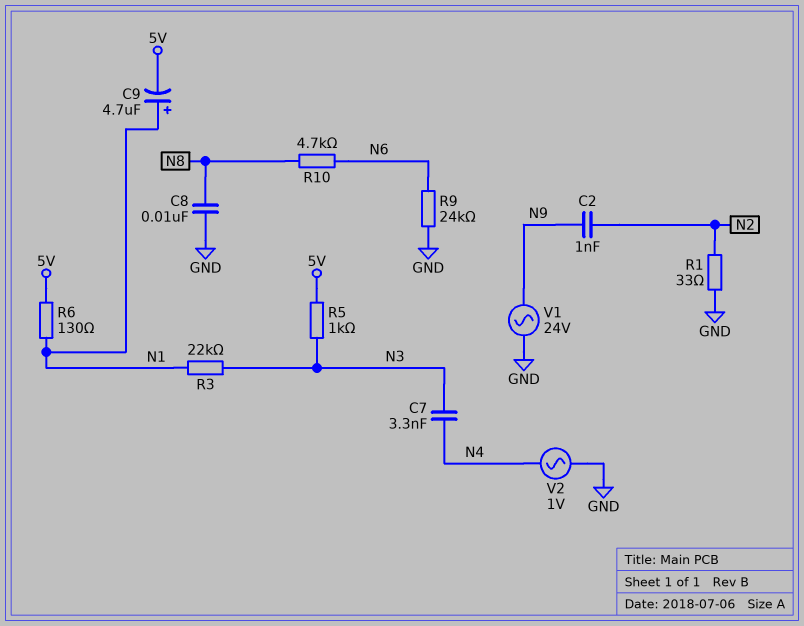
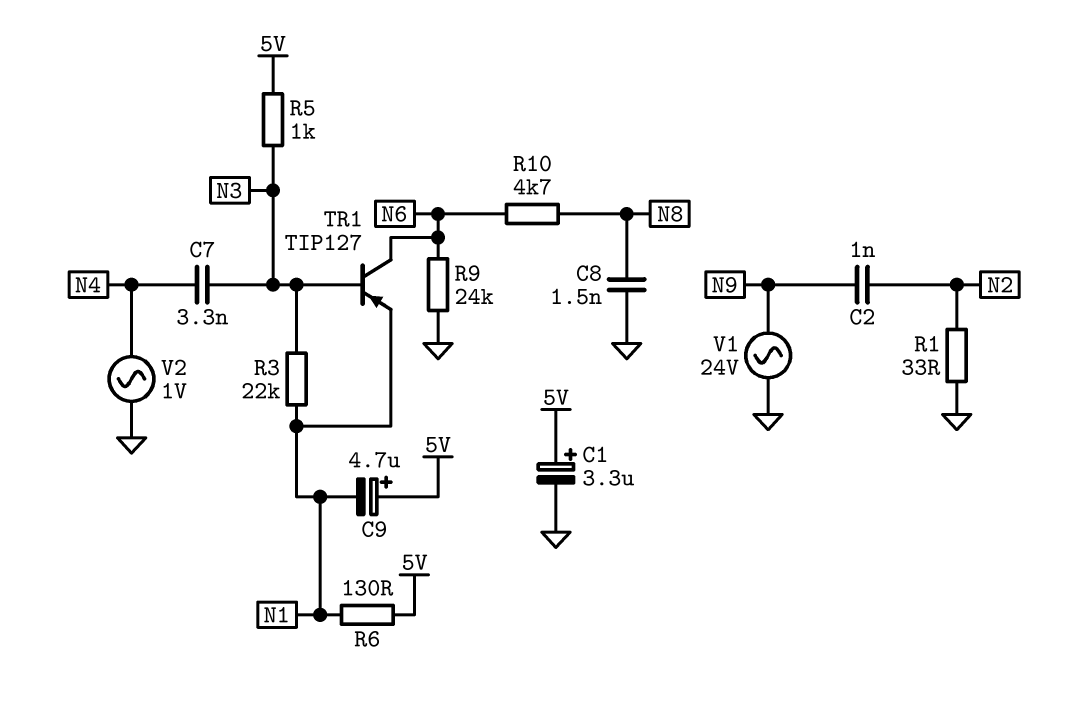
C1: none -> 3.3uF (plus 5V, minus GND)
C8: 10nF (GND, N8) -> 1.5nF (GND, N8)
C9: 4.7uF (plus N1, minus 5V) -> 4.7uF (plus 5V, minus N1)
TR1: none -> PNP TIP127 (B N3, C N6, E N1)

